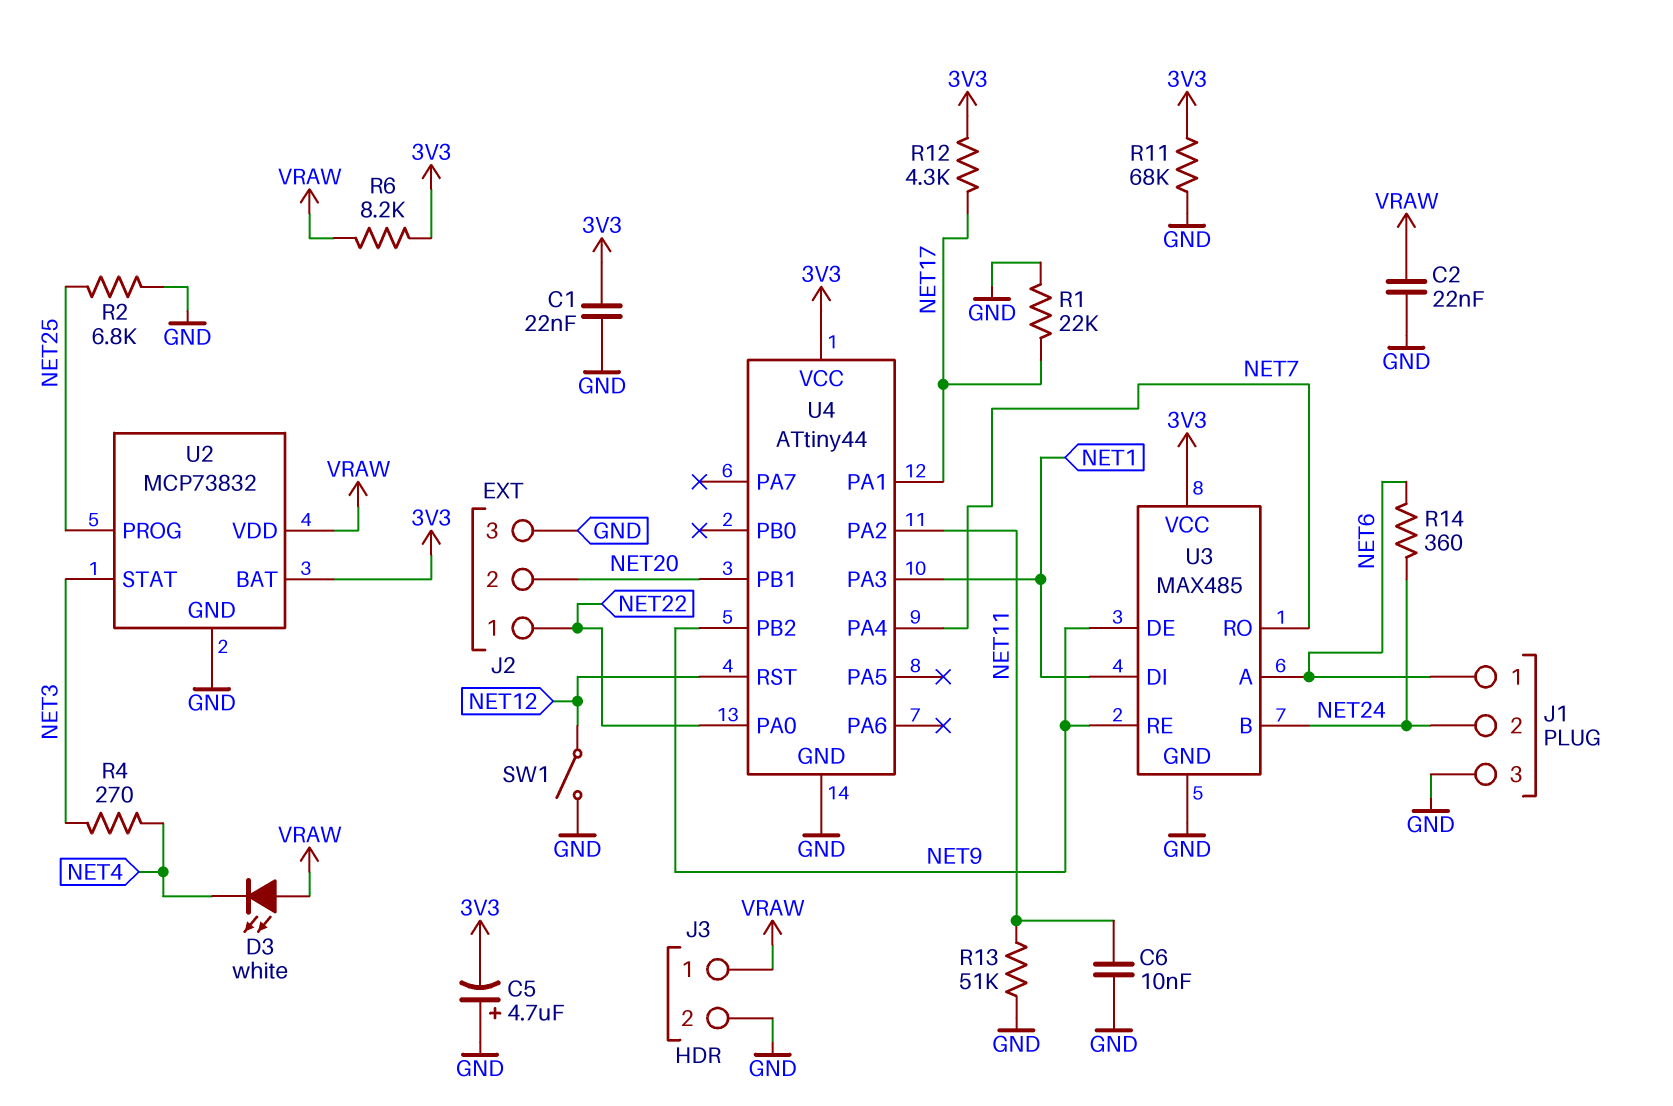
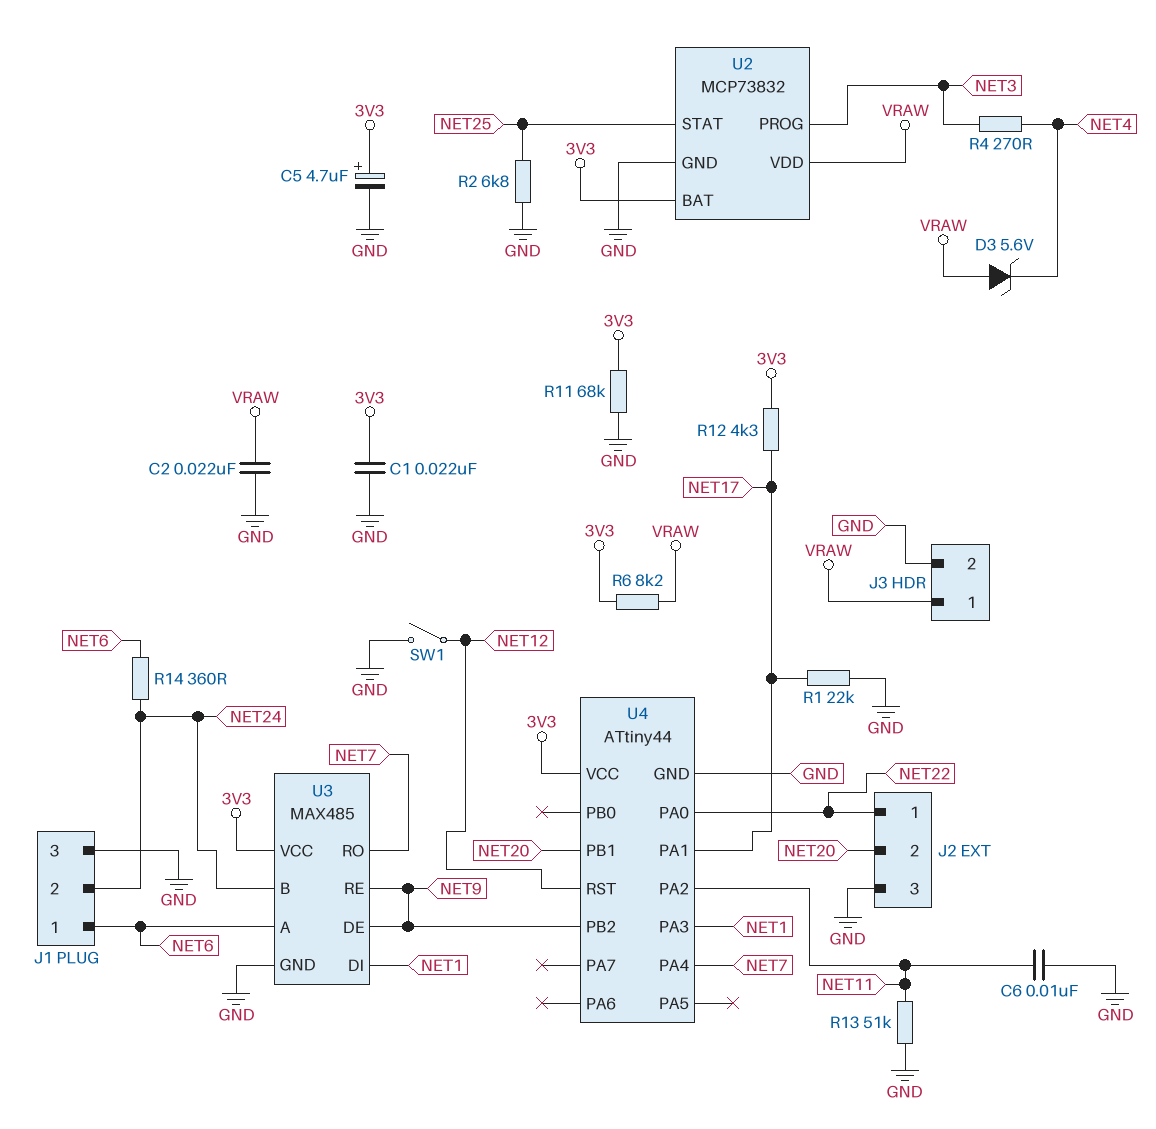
C5: 4.7uF (plus GND, minus 3V3) -> 4.7uF (plus 3V3, minus GND)
D3: LED white (A VRAW, K NET4) -> zener 5.6V (A VRAW, K NET4)
U2 pin PROG: NET25 -> NET3
U2 pin STAT: NET3 -> NET25

